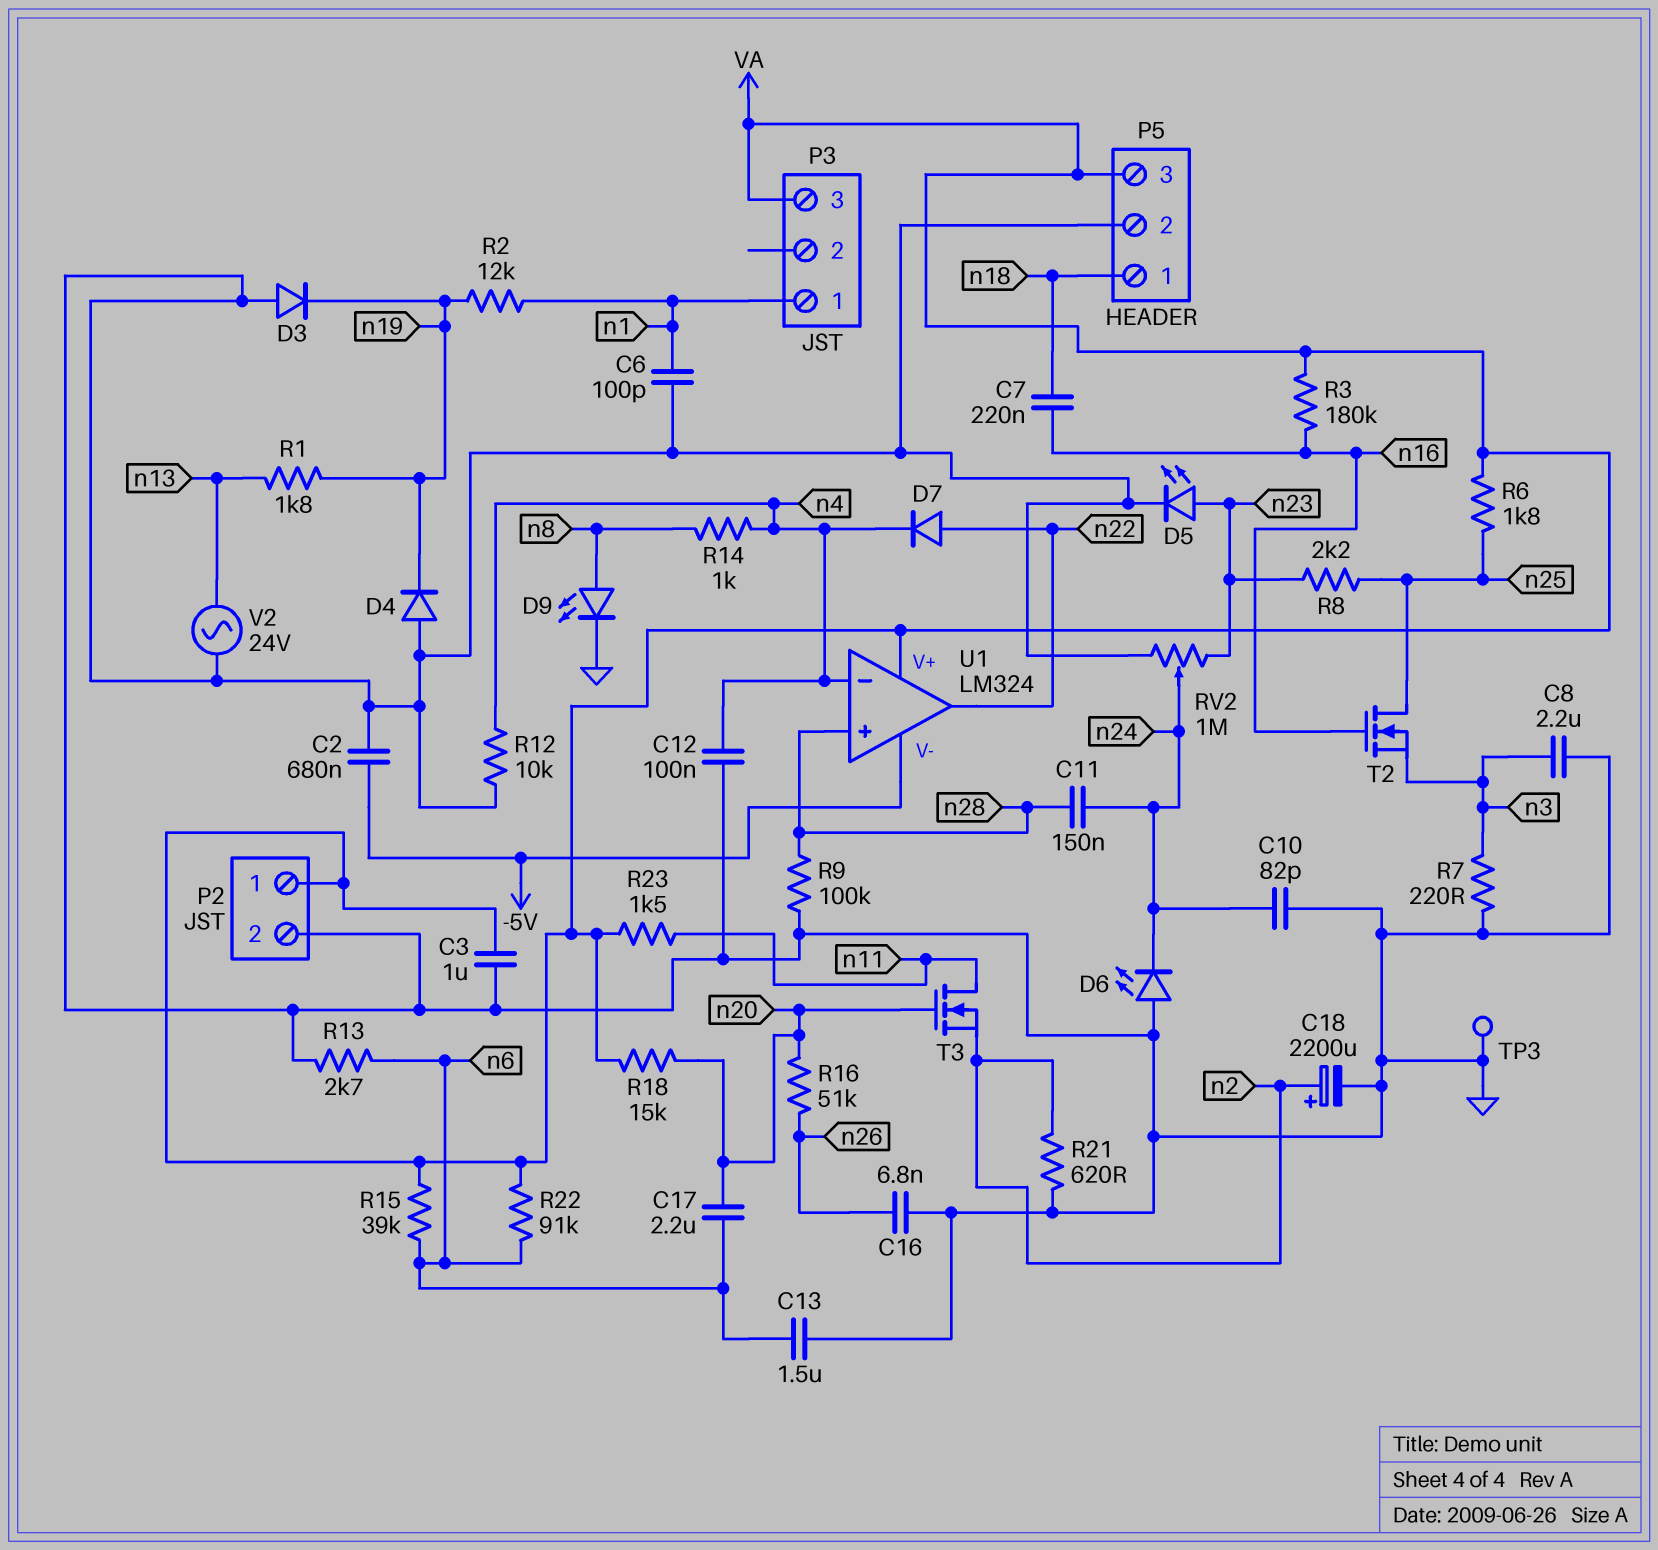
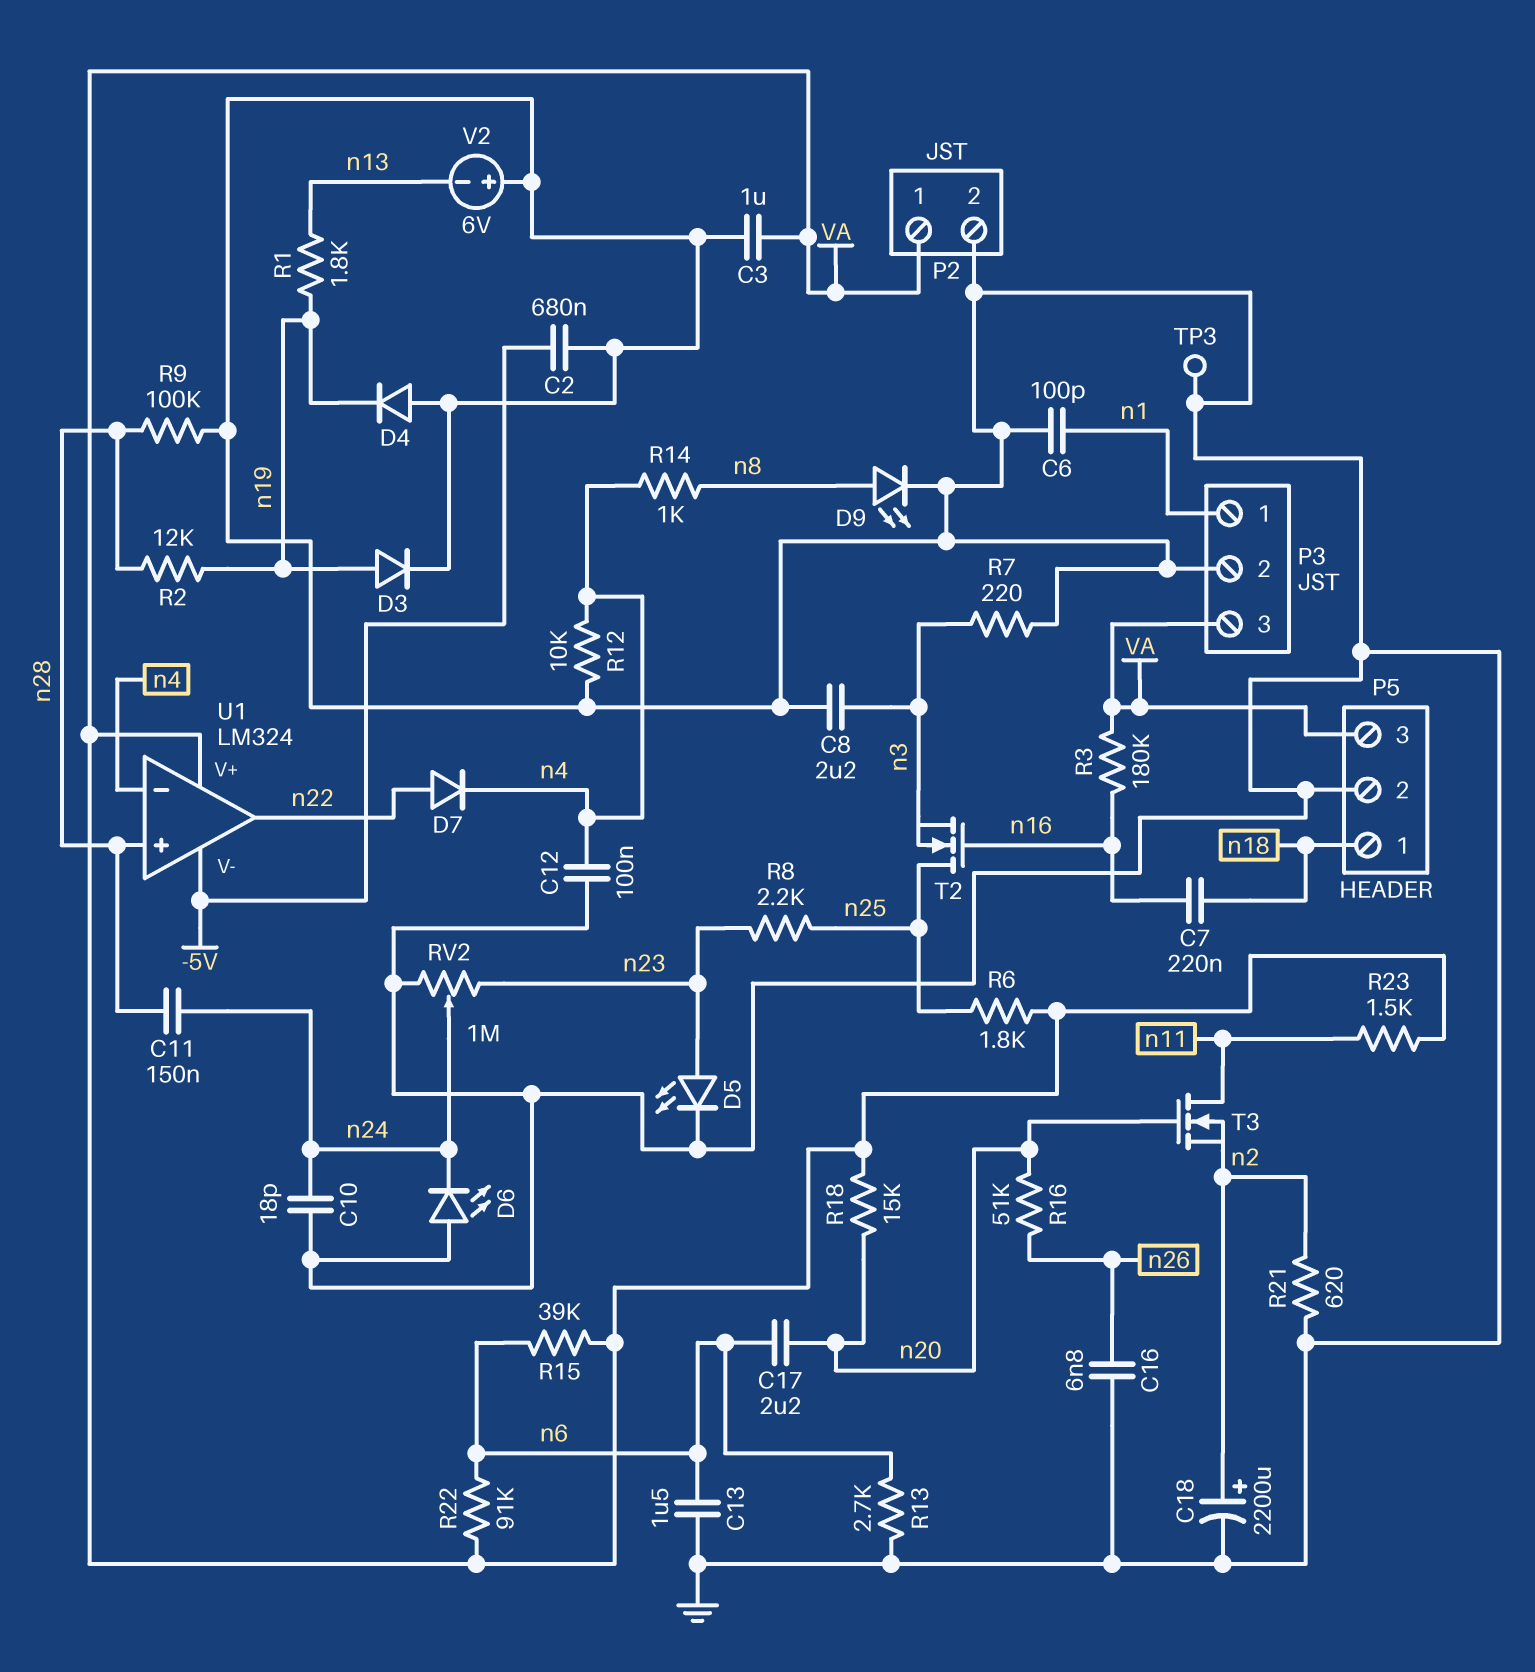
C10: 82pF (GND, n24) -> 18pF (GND, n24)
D3: diode (A GND, K n19) -> diode (A n19, K GND)
P3 pin 2: none -> GND
R2: 12k (n1, n19) -> 12k (n19, n28)
V2: AC 24V (GND, n13) -> 6V (plus GND, minus n13)

